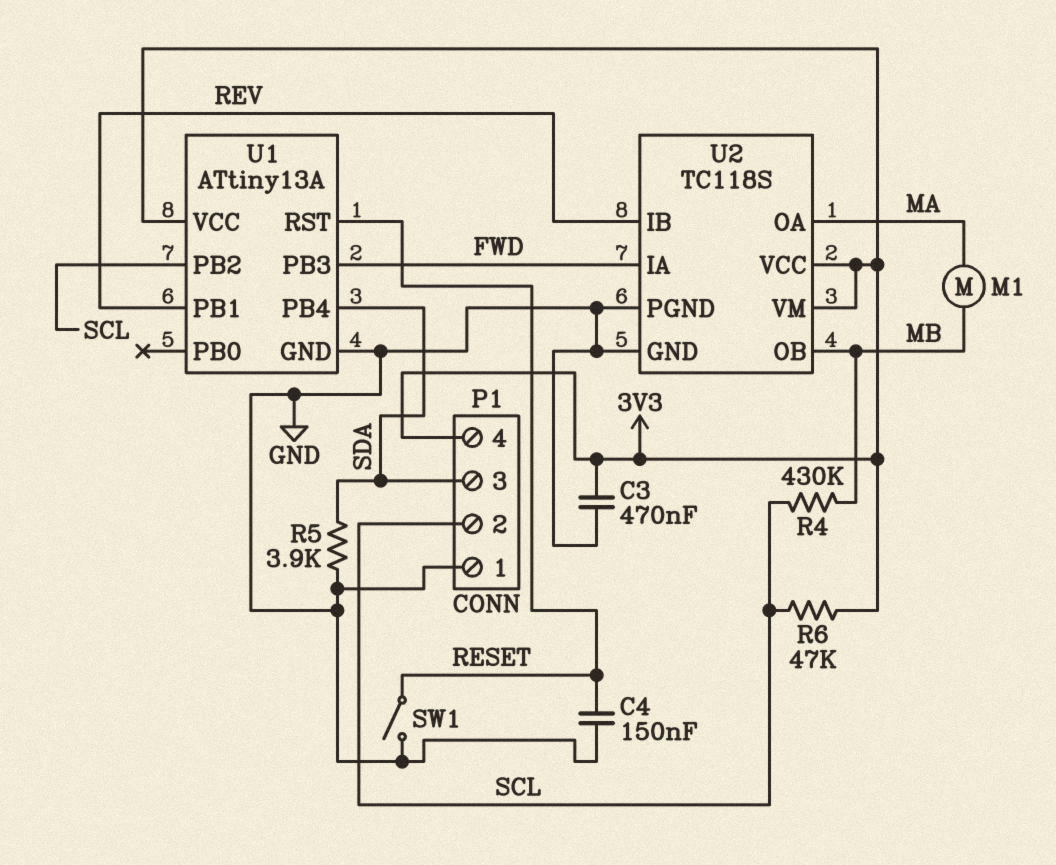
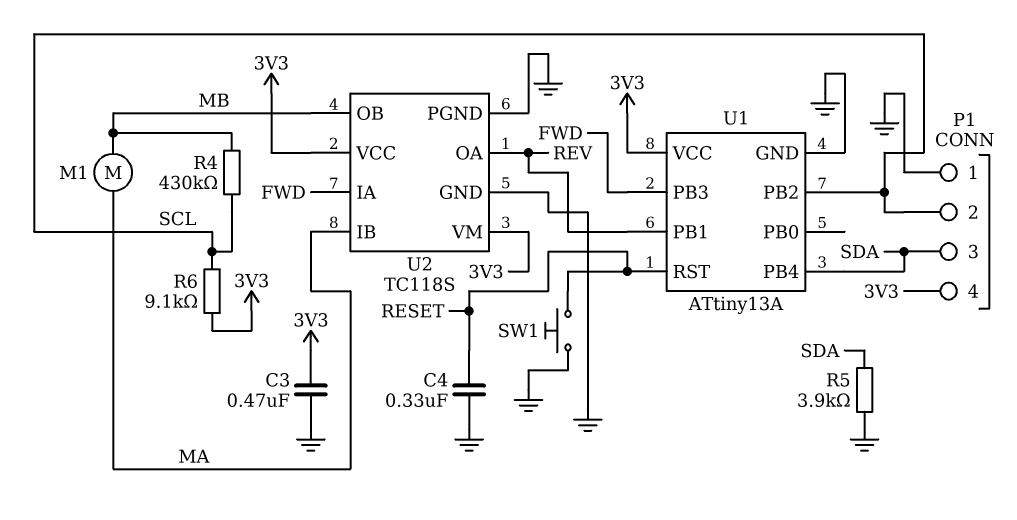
C4: 150nF (GND, RESET) -> 330nF (GND, RESET)
R6: 47k (3V3, SCL) -> 9.1k (3V3, SCL)
SW1: switch (GND, RESET) -> button (GND, RESET)
U2 pin IB: REV -> MA
U2 pin OA: MA -> REV

